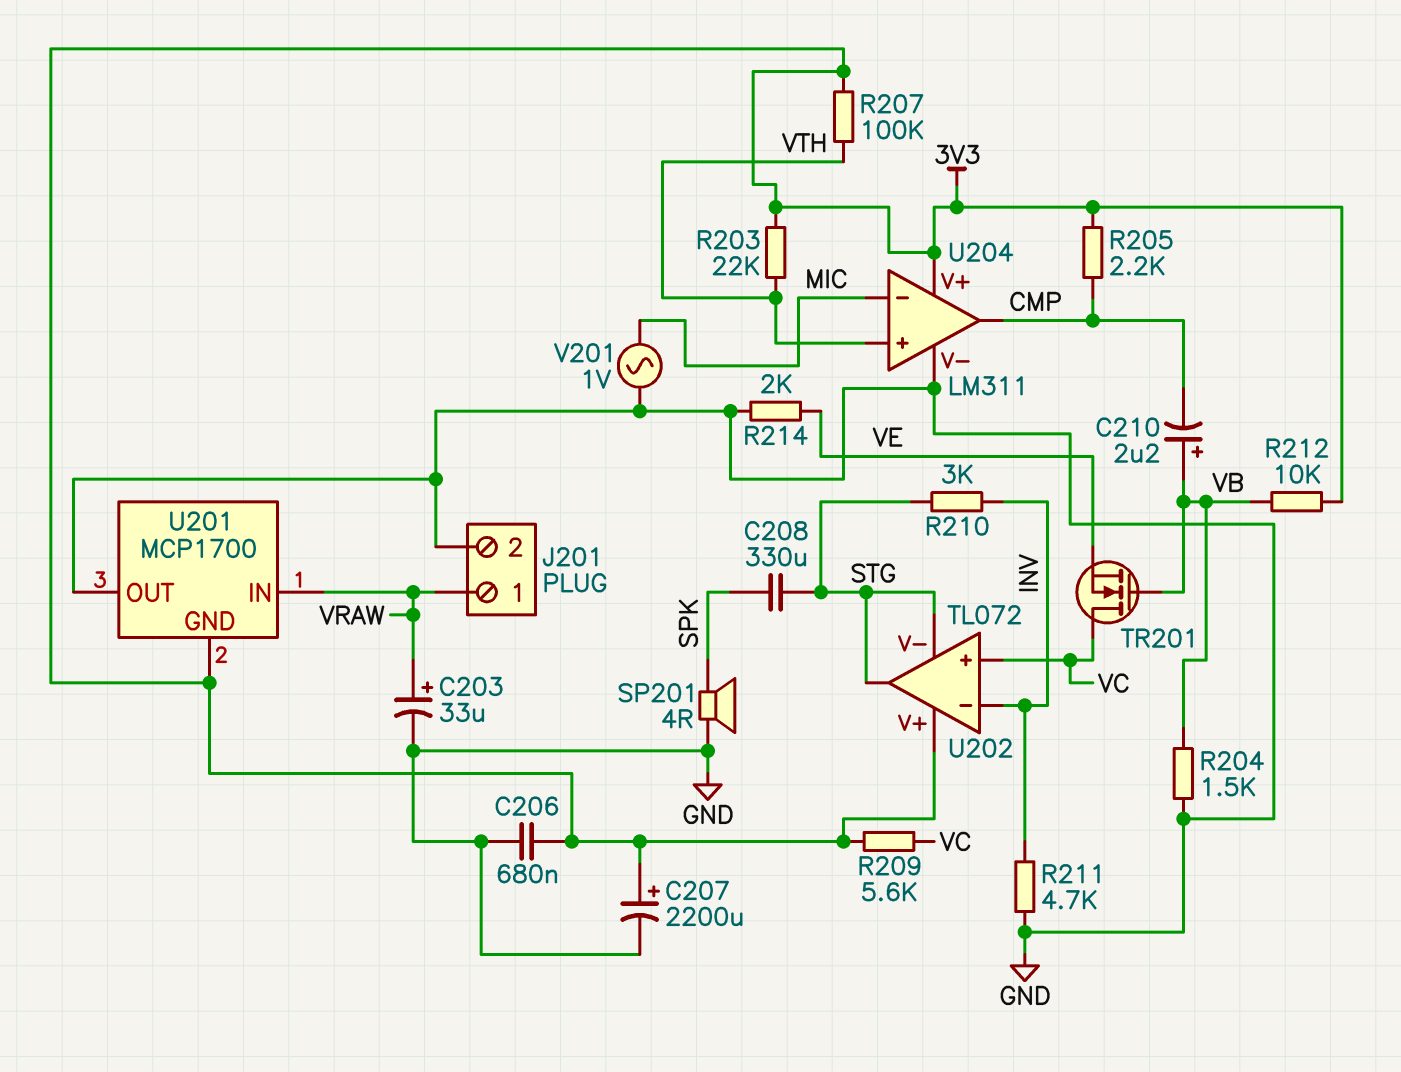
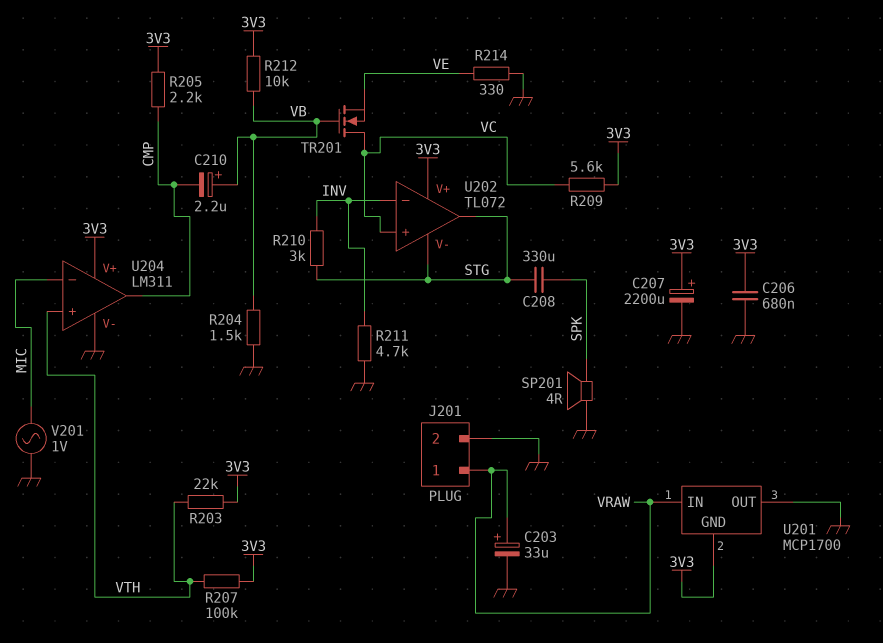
R214: 2k (GND, VE) -> 330 (GND, VE)

